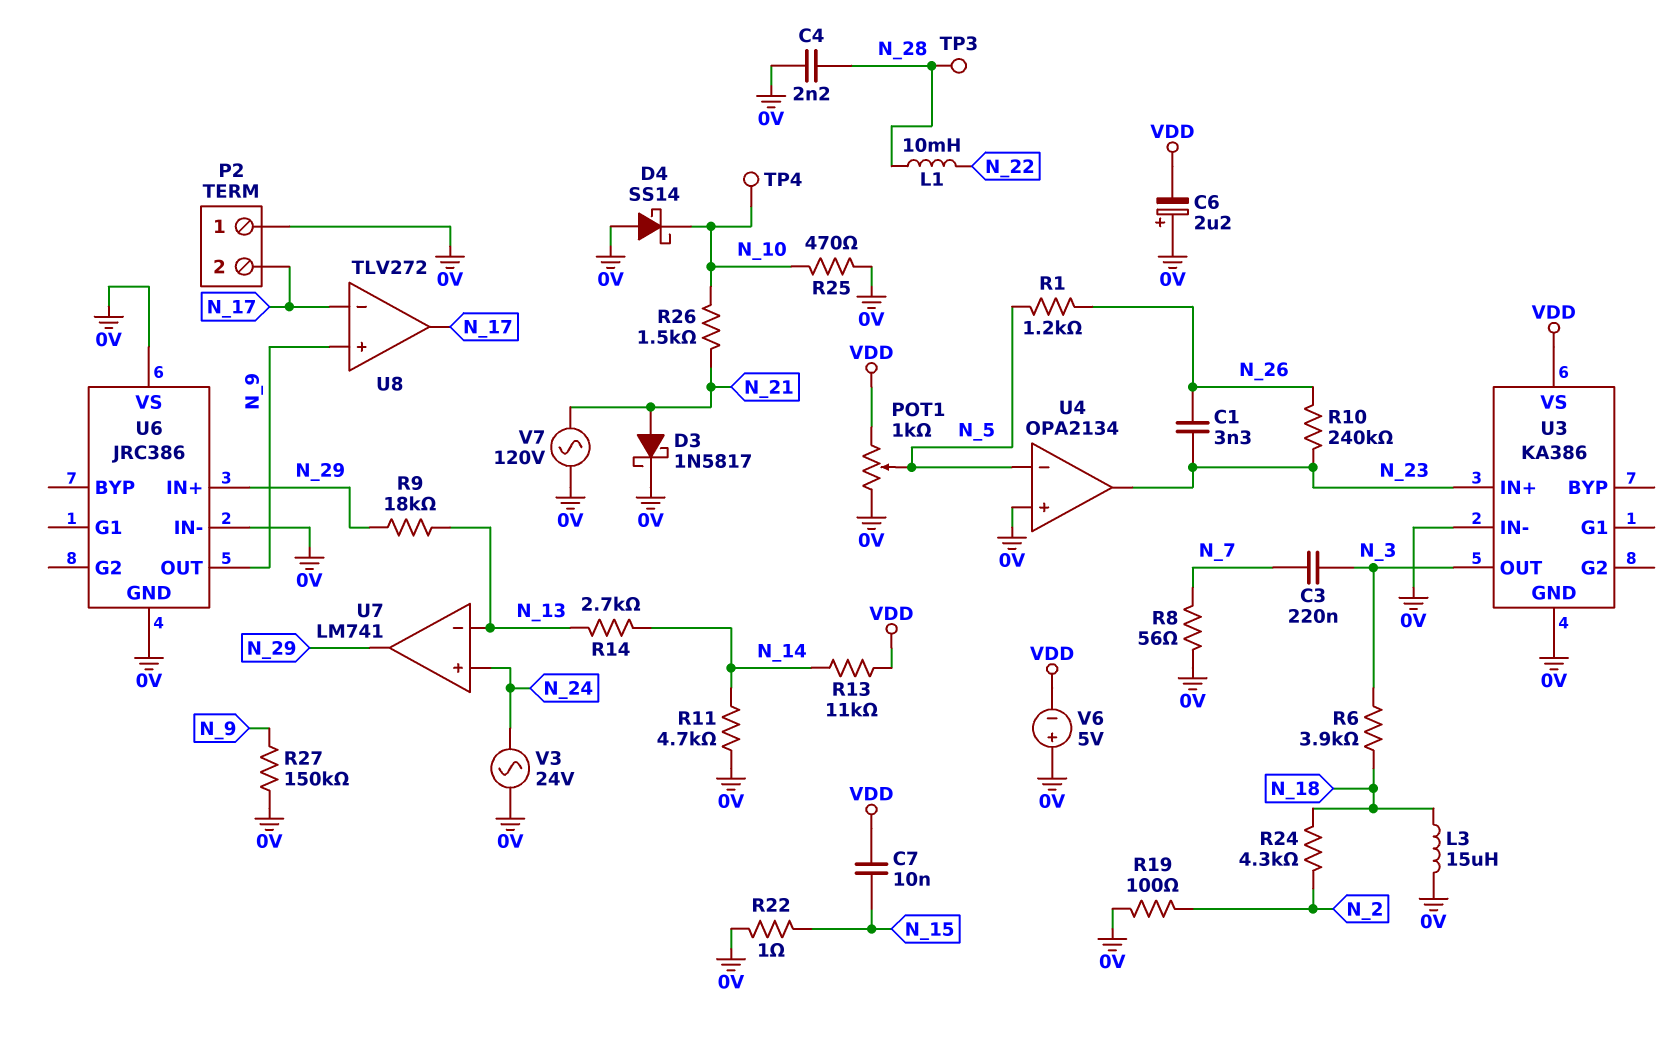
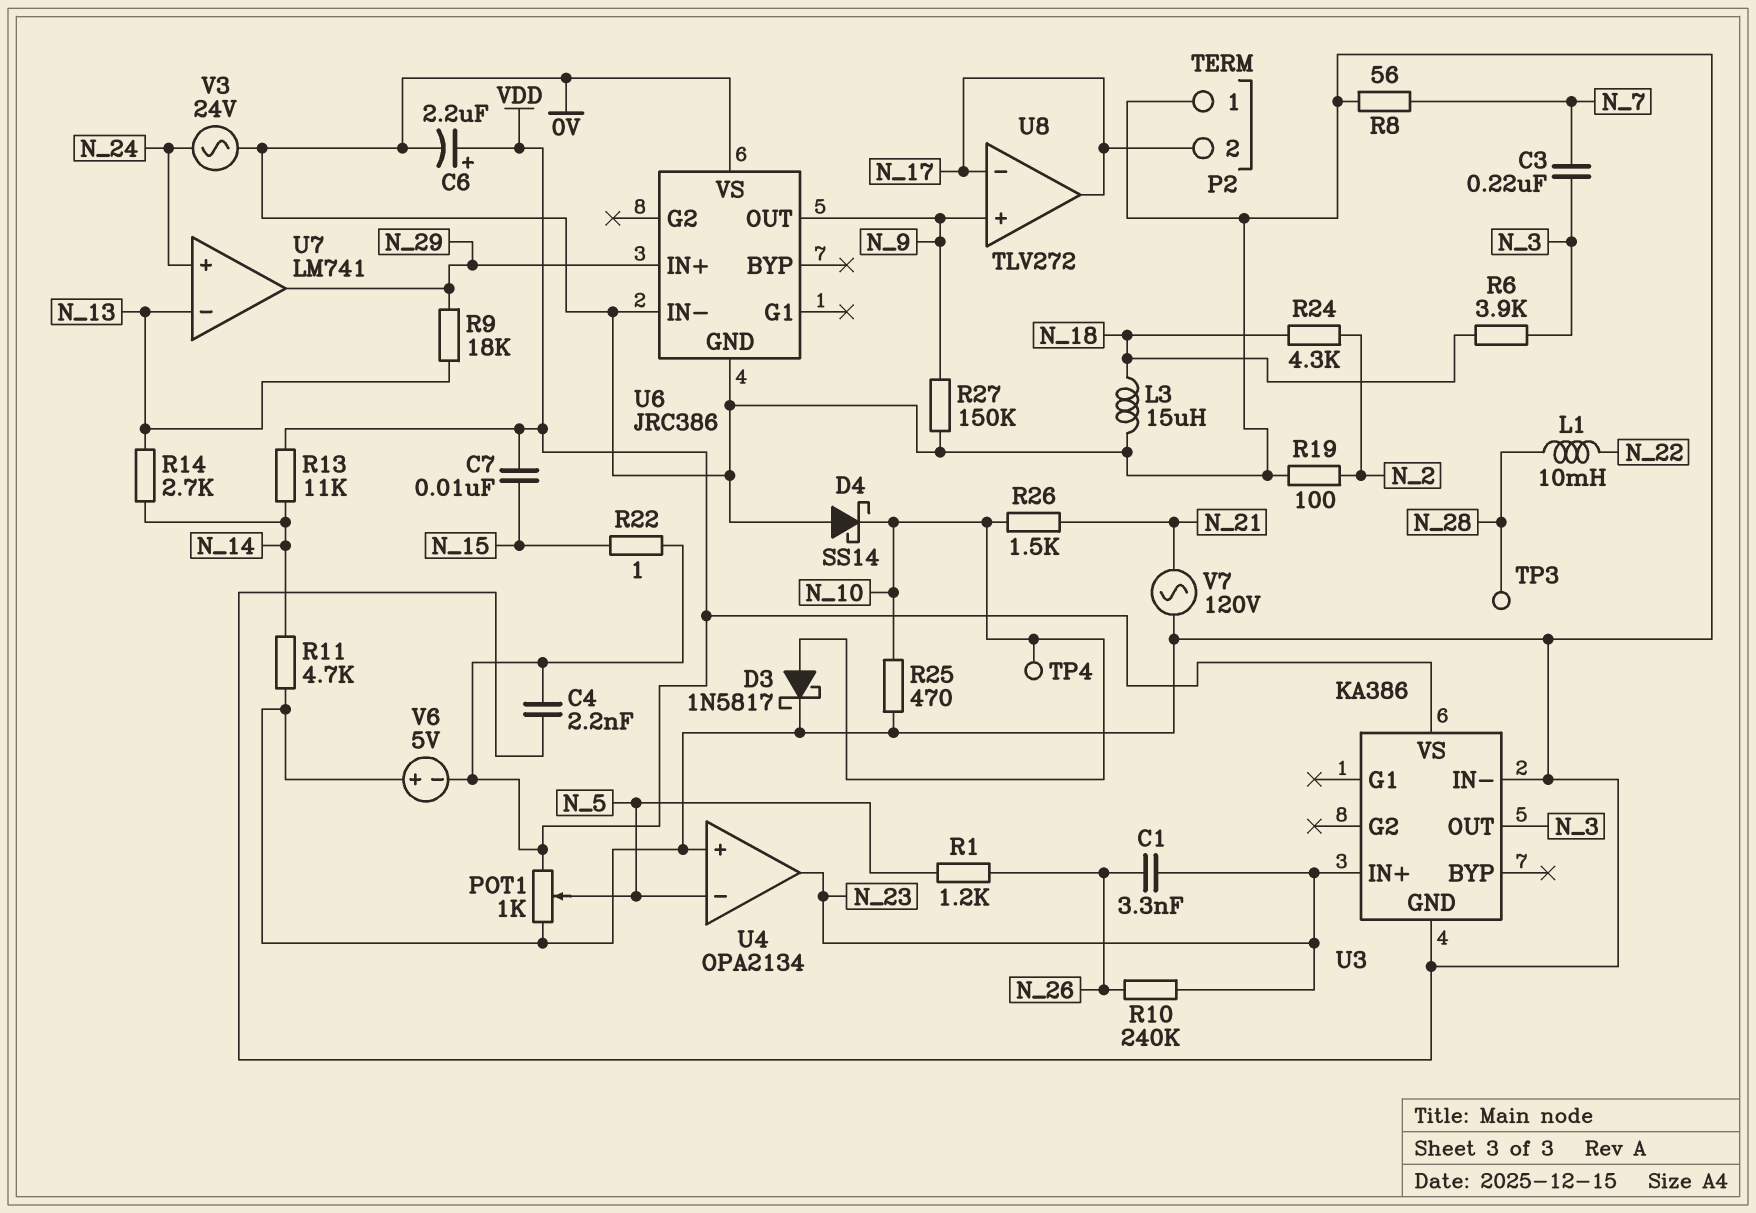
C4: 2.2nF (0V, N_28) -> 2.2nF (0V, VDD)
C6: 2.2uF (plus 0V, minus VDD) -> 2.2uF (plus VDD, minus 0V)
D3: schottky 1N5817 (A N_21, K 0V) -> schottky 1N5817 (A N_10, K 0V)
R22: 1 (0V, N_15) -> 1 (N_15, VDD)

